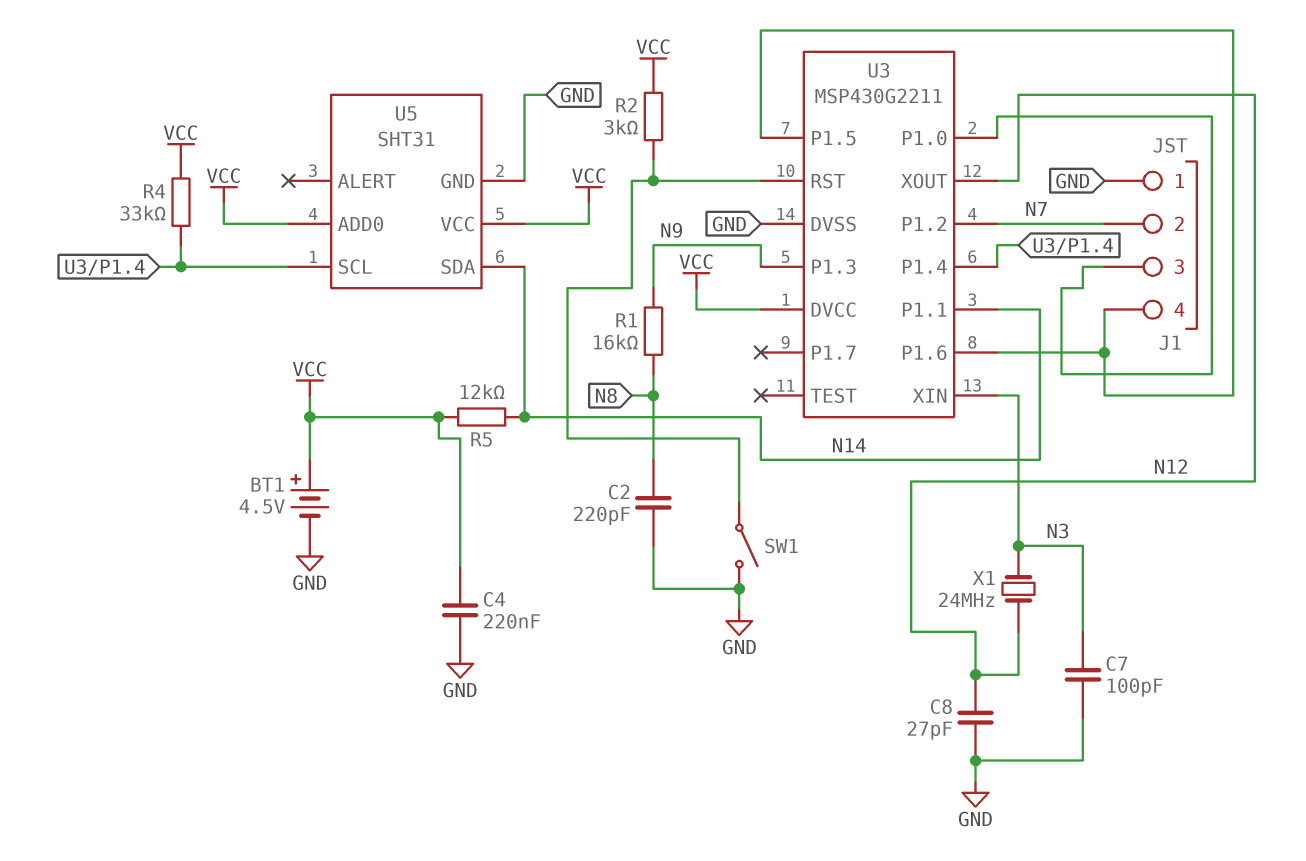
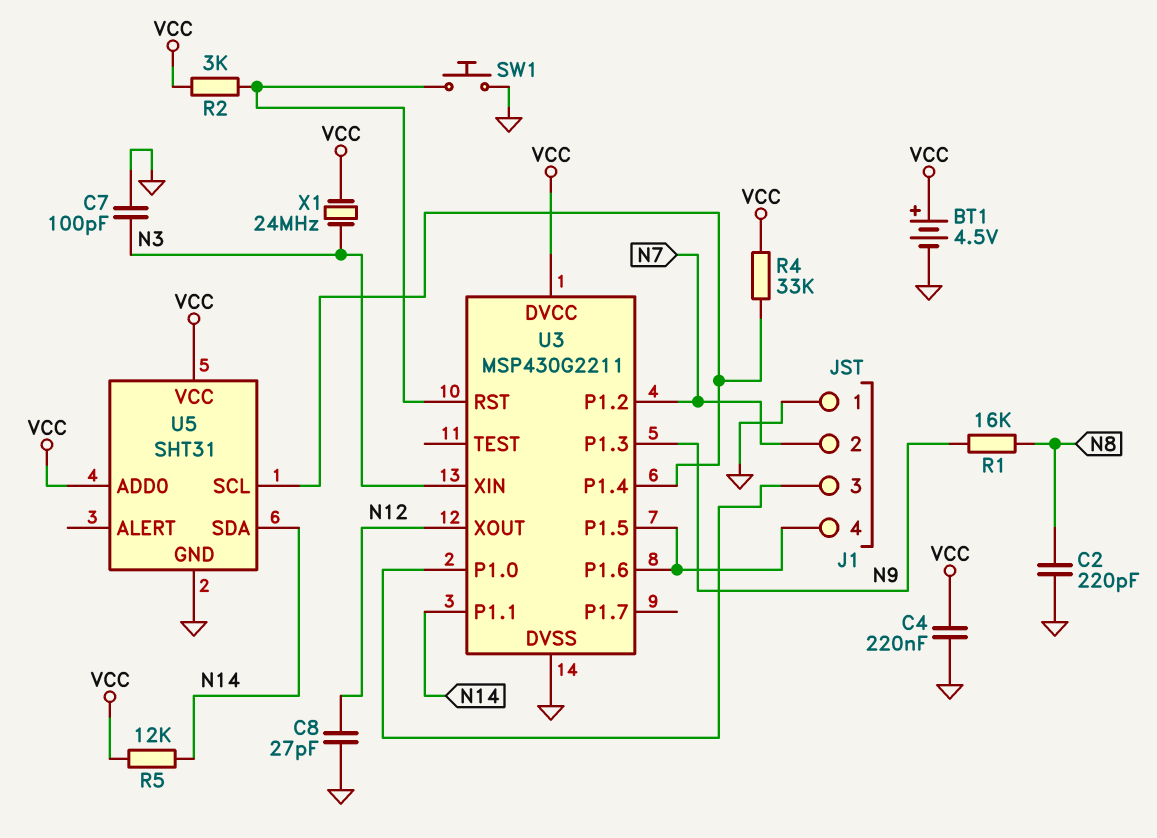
SW1: switch (GND, U3/RST) -> button (GND, U3/RST)
X1: 24MHz (N3, N12) -> 24MHz (N3, VCC)

